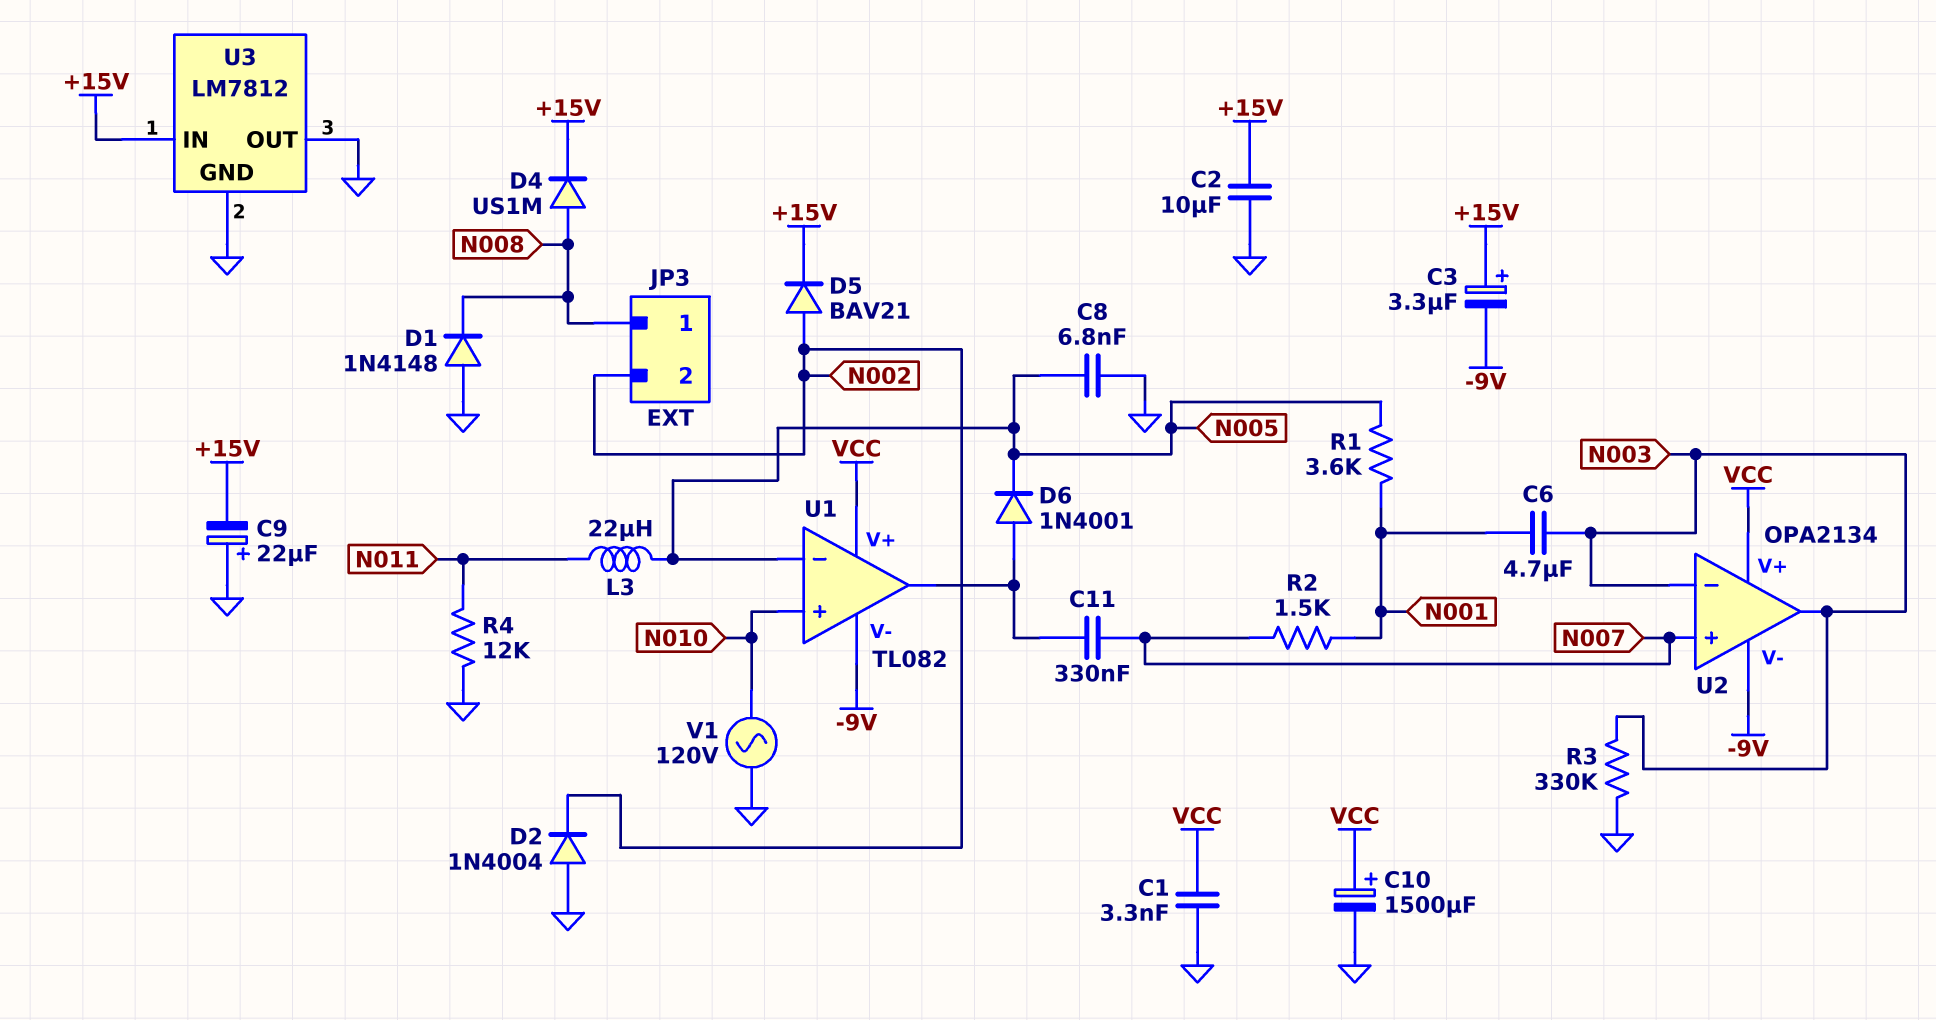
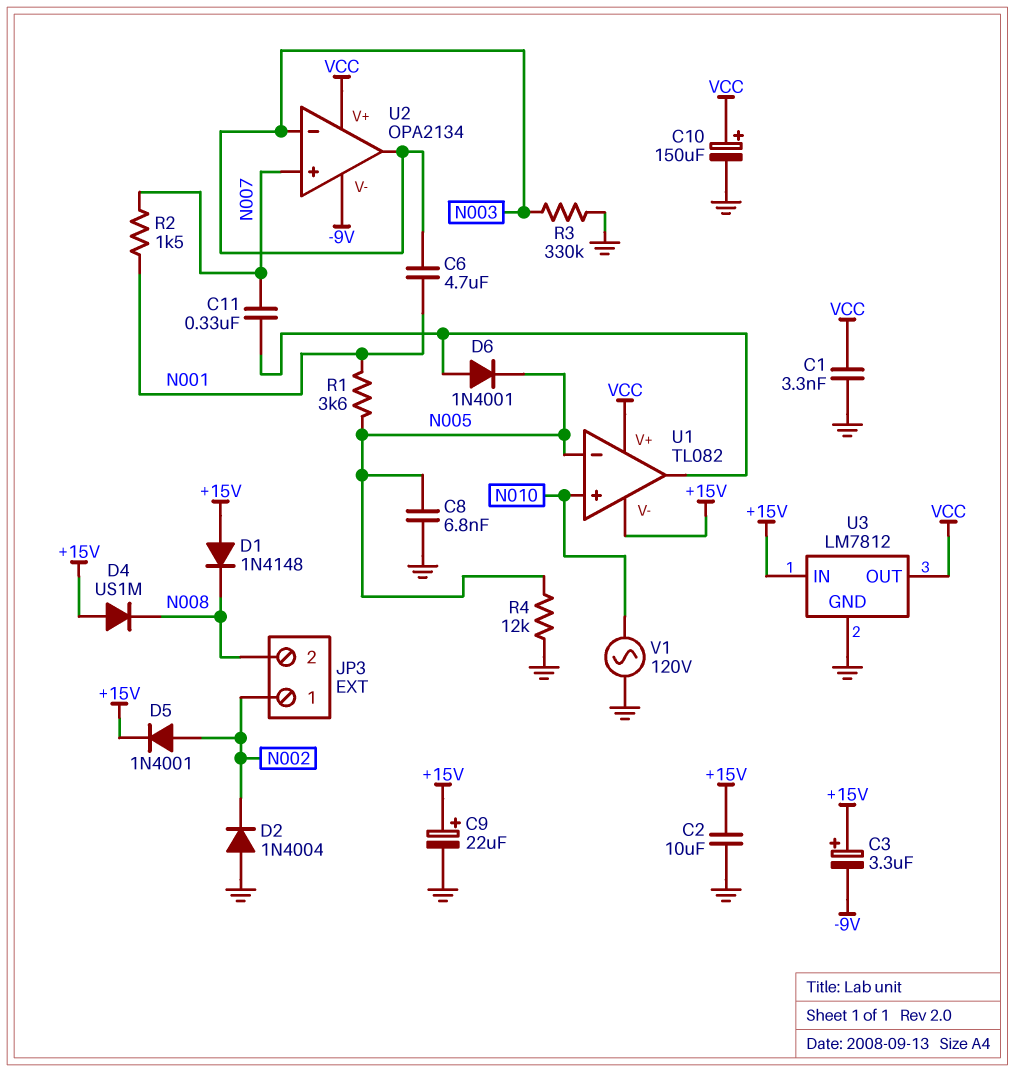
C9: 22uF (plus GND, minus +15V) -> 22uF (plus +15V, minus GND)
C10: 1500uF (plus VCC, minus GND) -> 150uF (plus VCC, minus GND)
D1: diode 1N4148 (A GND, K N008) -> diode 1N4148 (A +15V, K N008)
D4: diode US1M (A N008, K +15V) -> diode US1M (A +15V, K N008)
D5: diode BAV21 (A N002, K +15V) -> diode 1N4001 (A N002, K +15V)
JP3 pin 1: N008 -> N002
JP3 pin 2: N002 -> N008
L3: 22uH (N005, N011) -> none
R4: 12k (GND, N011) -> 12k (GND, N005)
U1 pin V-: -9V -> +15V
U3 pin OUT: GND -> VCC

